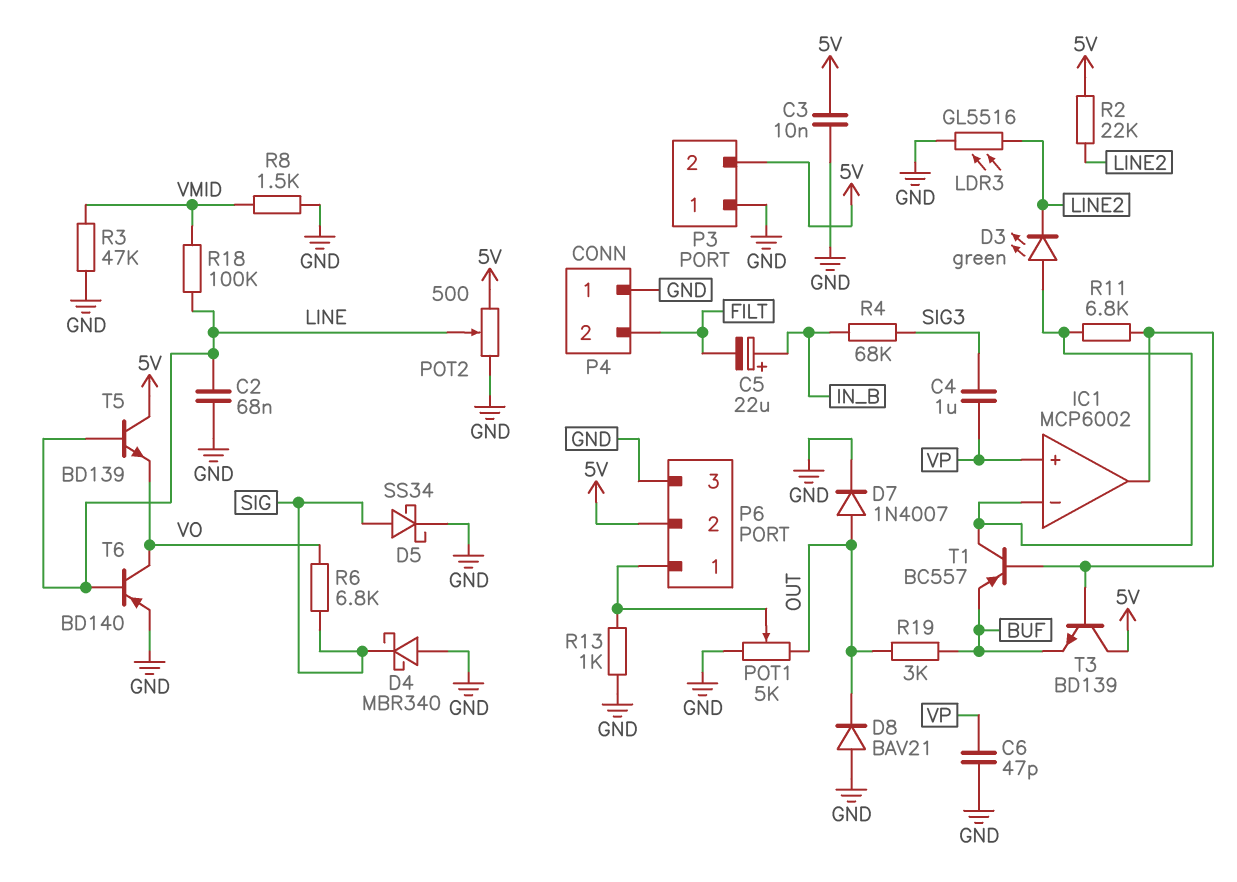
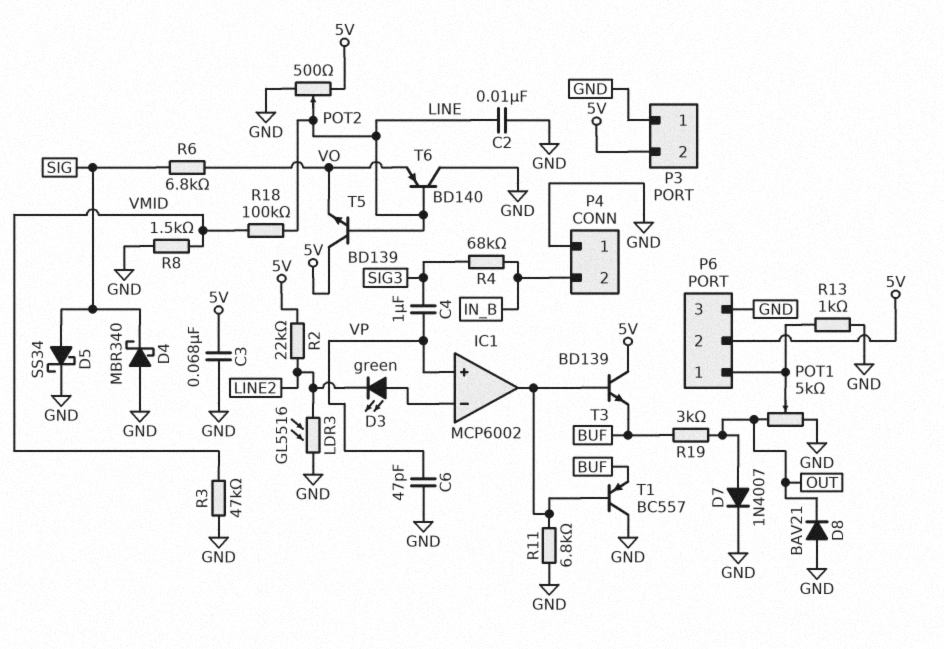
C2: 68nF (GND, LINE) -> 10nF (GND, LINE)
C3: 10nF (5V, GND) -> 68nF (5V, GND)
C5: 22uF (plus IN_B, minus FILT) -> none
P4 pin 2: FILT -> IN_B
R11: 6.8k (IC1/in-, IC1/out) -> 6.8k (GND, IC1/out)
T1: PNP BC557 (B IC1/out, C IC1/in-, E BUF) -> PNP BC557 (B IC1/out, C GND, E BUF)
T6: PNP BD140 (B LINE, C VO, E GND) -> PNP BD140 (B LINE, C GND, E VO)

